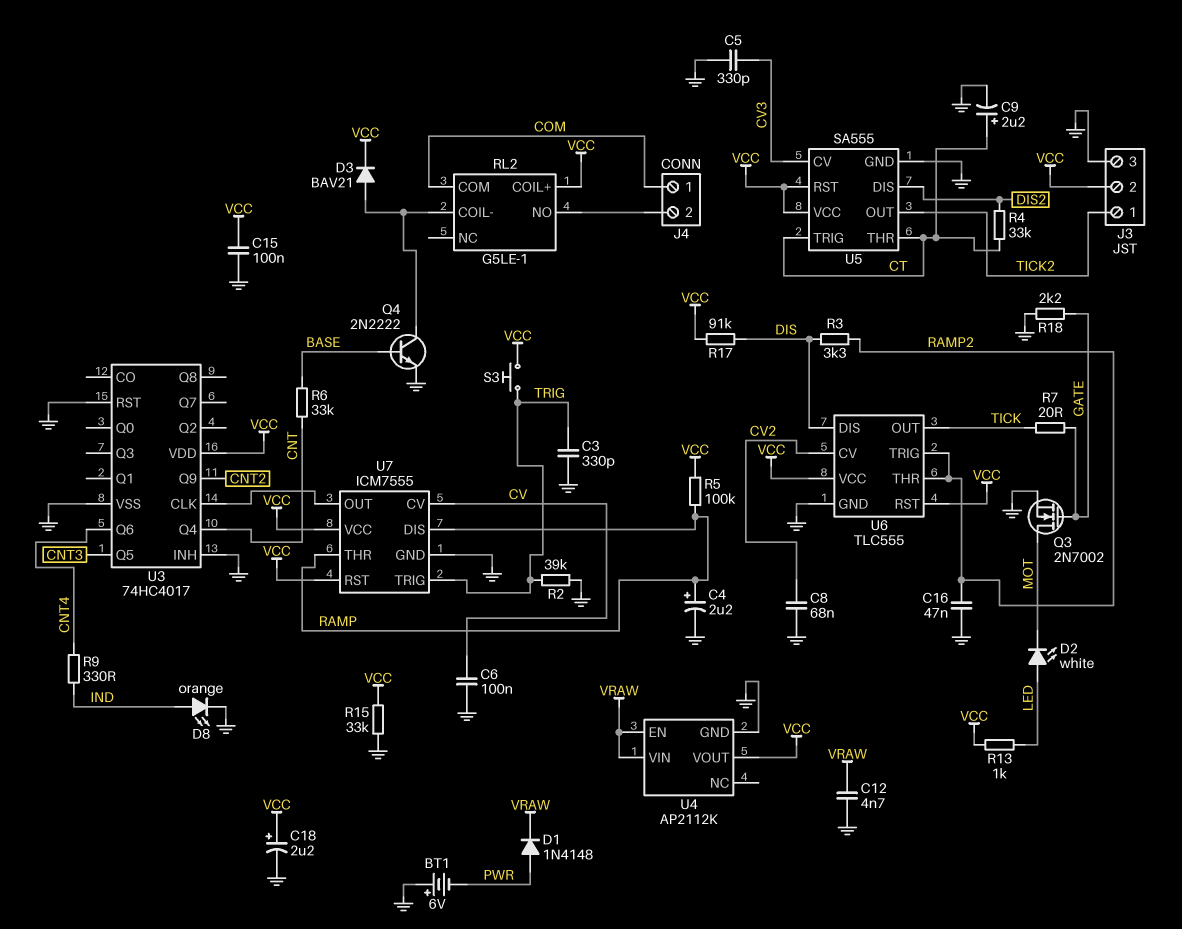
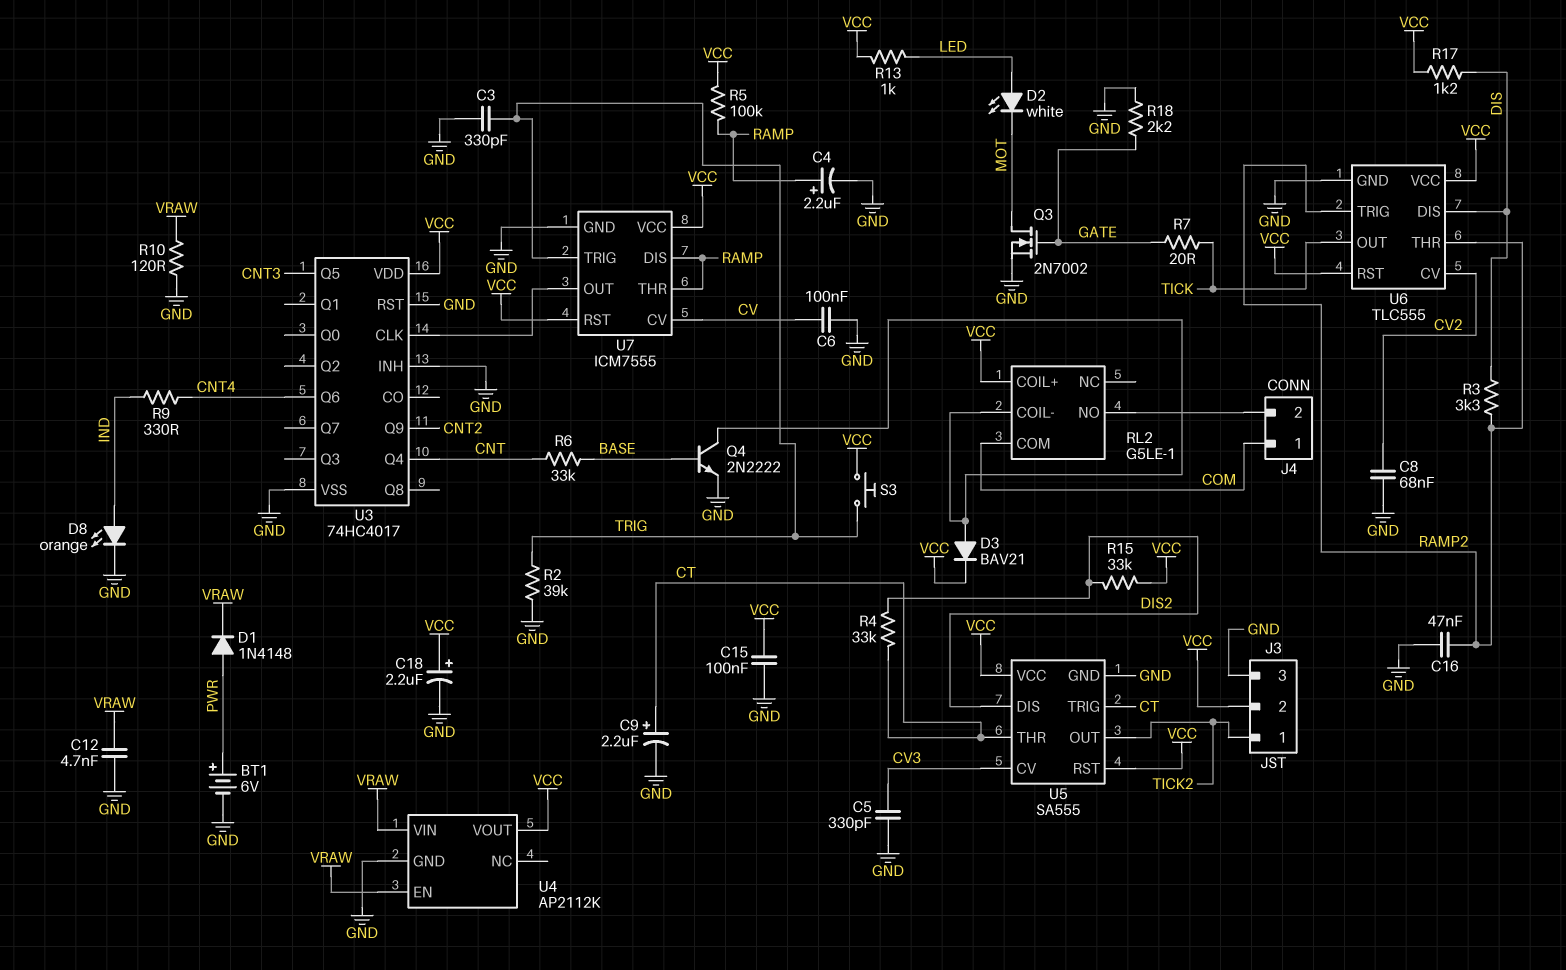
BT1: 6V (plus GND, minus PWR) -> 6V (plus PWR, minus GND)
R10: none -> 120 (GND, VRAW)
R15: 33k (GND, VCC) -> 33k (DIS2, VCC)
R17: 91k (DIS, VCC) -> 1.2k (DIS, VCC)

